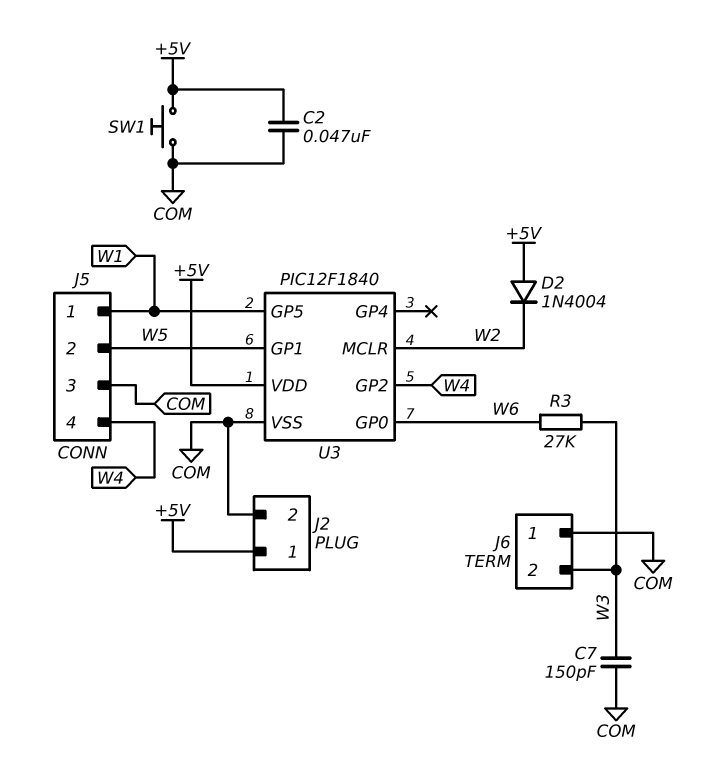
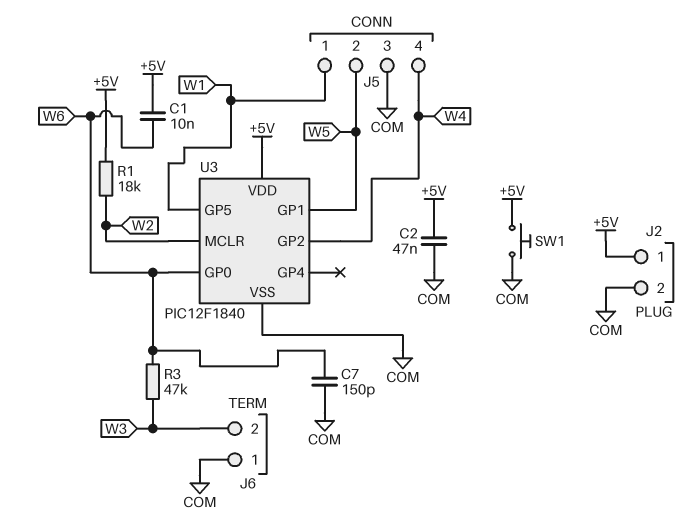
C1: none -> 10nF (+5V, W6)
C7: 150pF (COM, W3) -> 150pF (COM, W6)
D2: diode 1N4004 (A +5V, K W2) -> none
R1: none -> 18k (+5V, W2)
R3: 27k (W3, W6) -> 47k (W3, W6)

